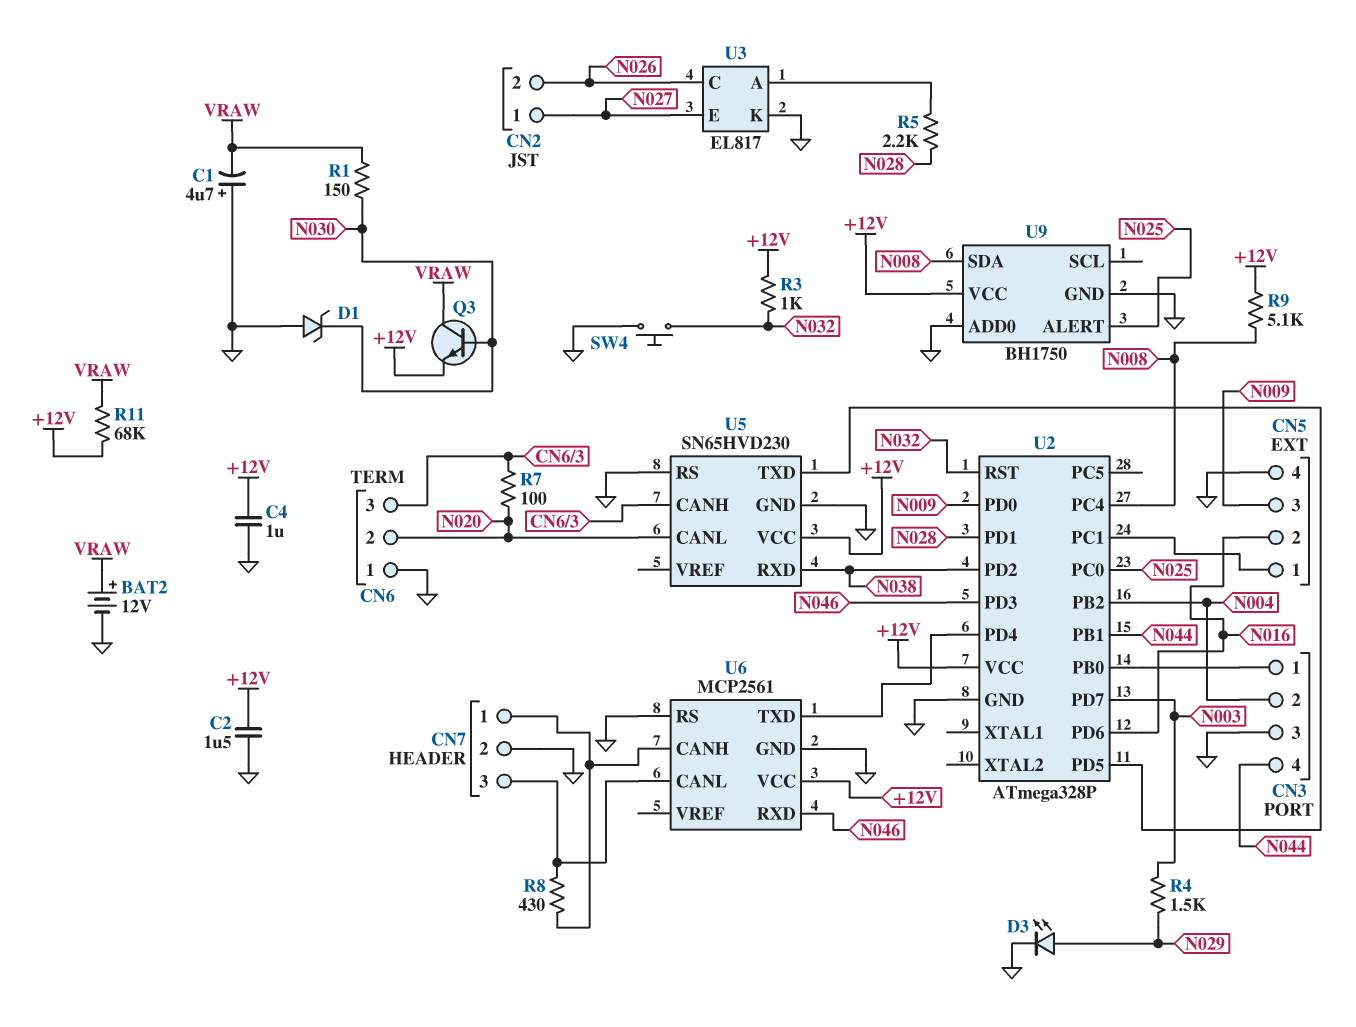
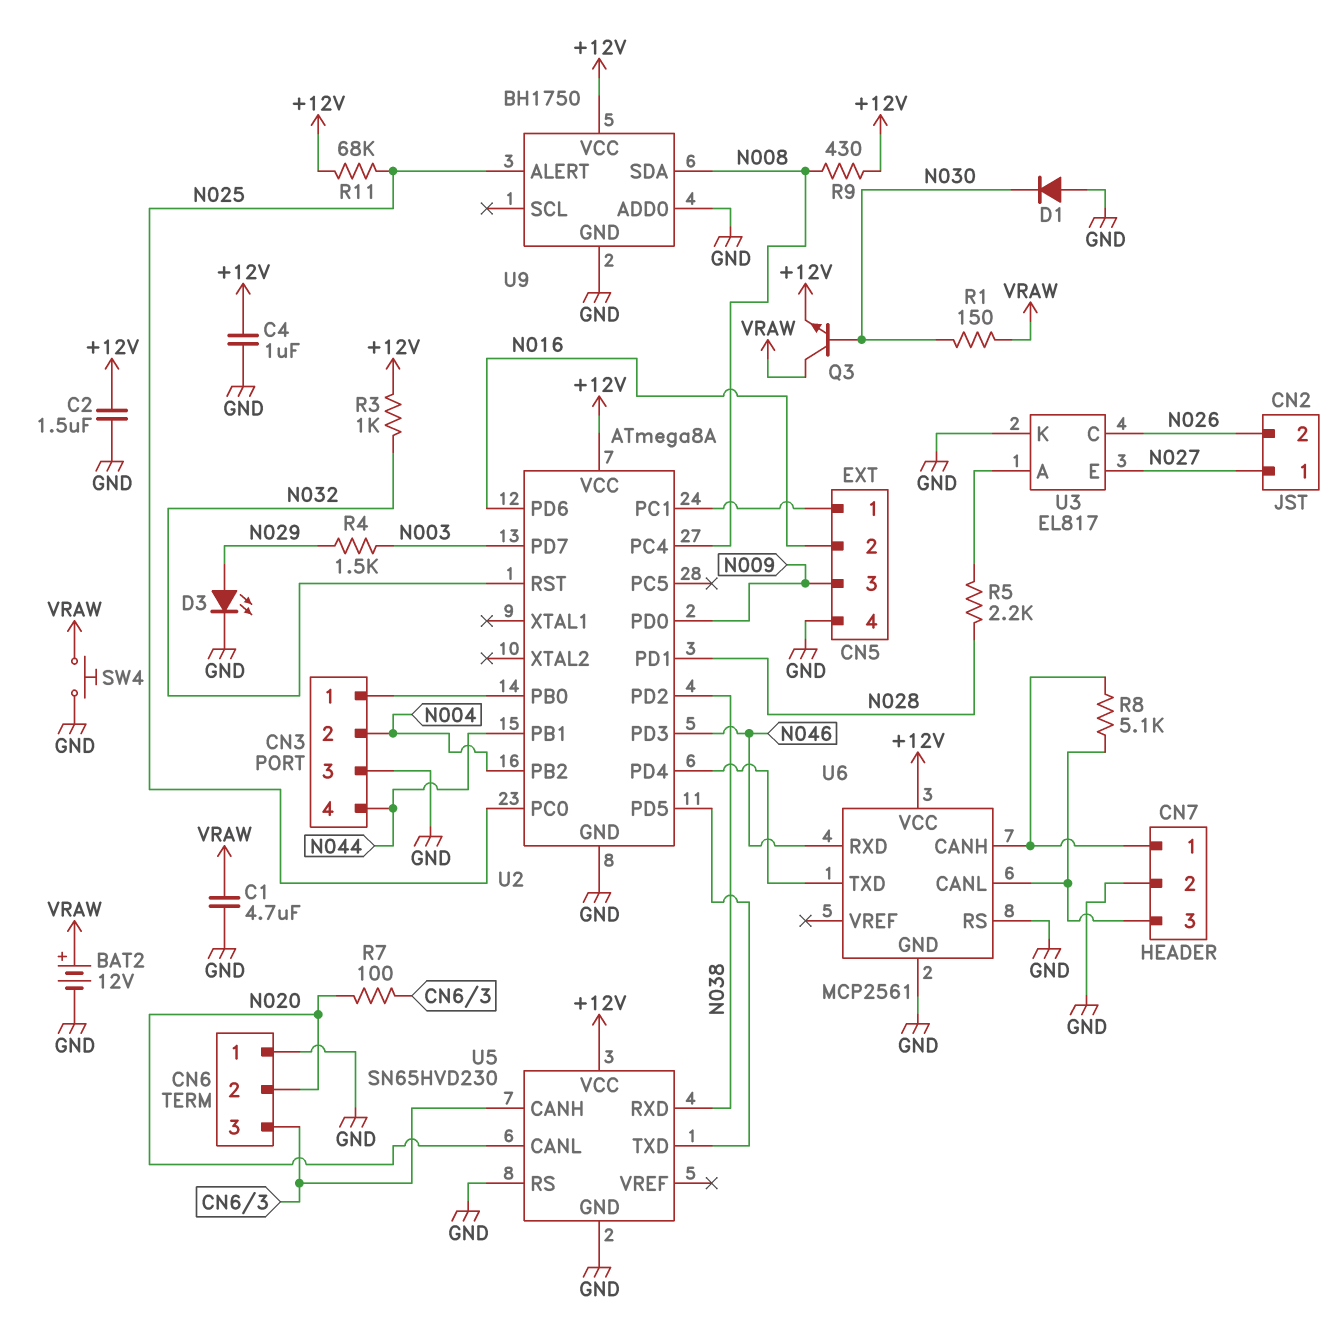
C1: 4.7uF (plus GND, minus VRAW) -> 4.7uF (GND, VRAW)
D1: zener (A GND, K N030) -> diode (A GND, K N030)
R8: 430 (CN7/1, CN7/3) -> 5.1k (CN7/1, CN7/3)
R9: 5.1k (+12V, N008) -> 430 (+12V, N008)
R11: 68k (+12V, VRAW) -> 68k (+12V, N025)
SW4: button (GND, N032) -> button (GND, VRAW)
U2: ATmega328P -> ATmega8A

